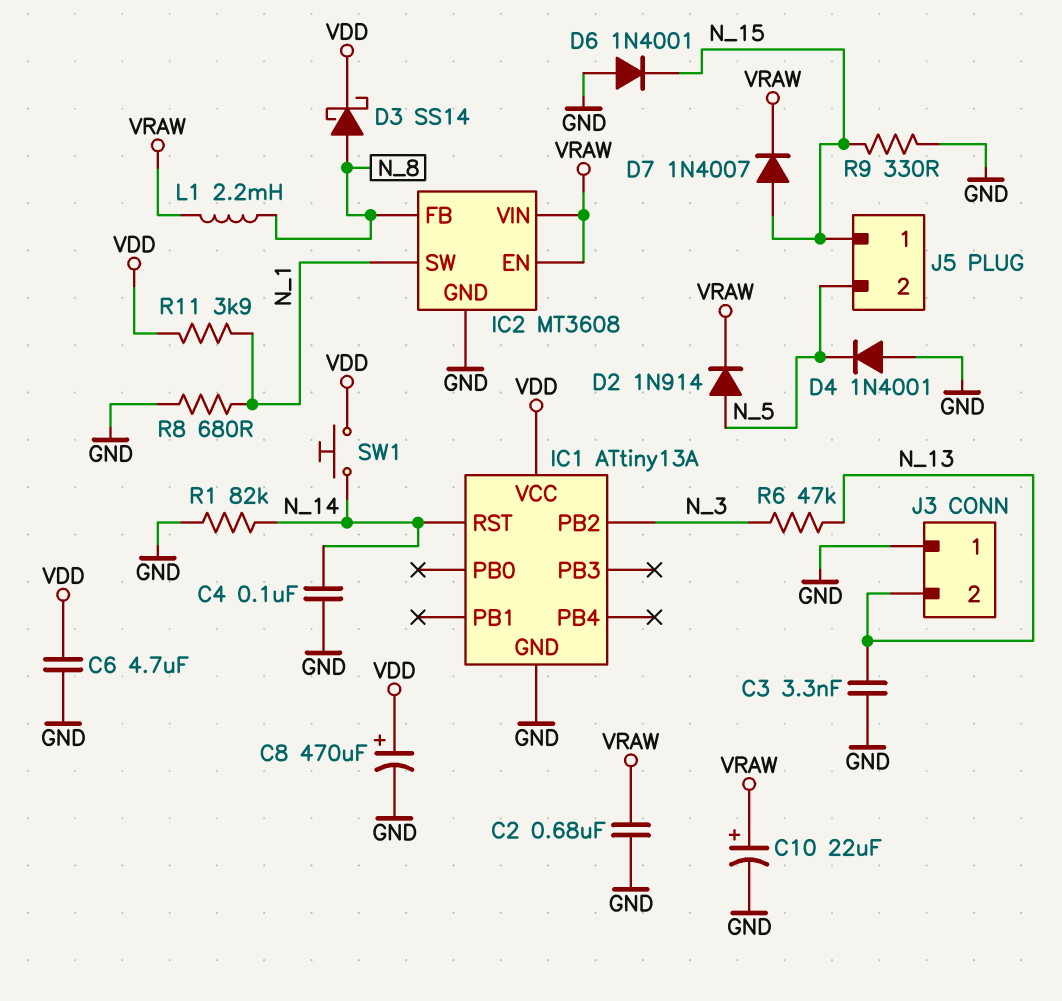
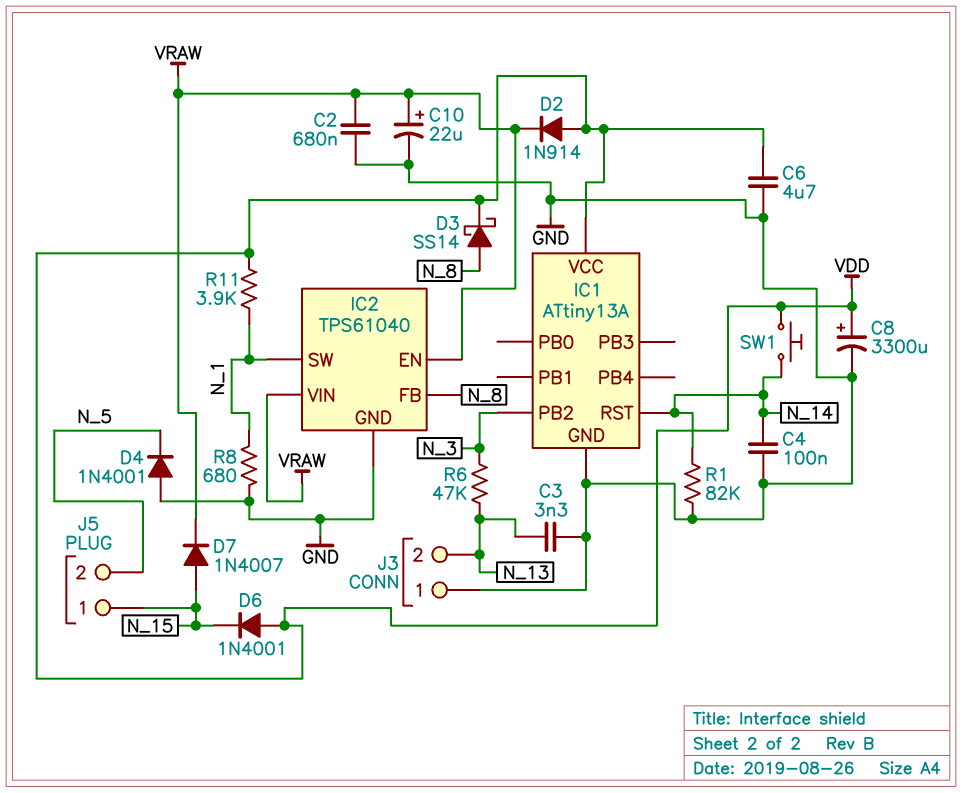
C8: 470uF (plus VDD, minus GND) -> 3300uF (plus VDD, minus GND)
D2: diode 1N914 (A N_5, K VRAW) -> diode 1N914 (A VDD, K VRAW)
D6: diode 1N4001 (A GND, K N_15) -> diode 1N4001 (A VDD, K N_15)
IC2: MT3608 -> TPS61040
L1: 2.2mH (N_8, VRAW) -> none
R9: 330 (GND, N_15) -> none

